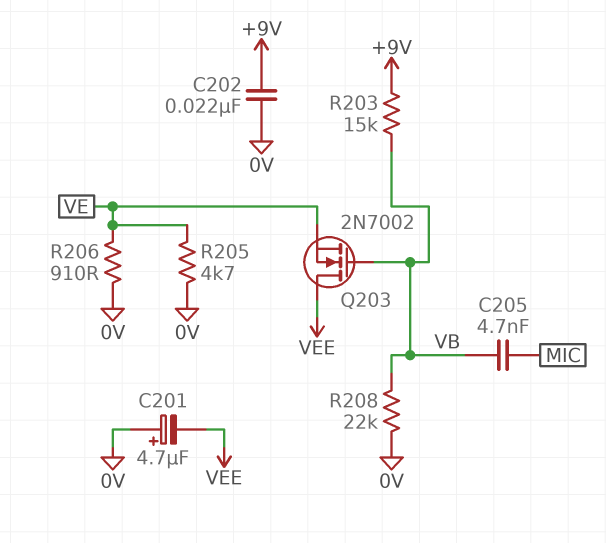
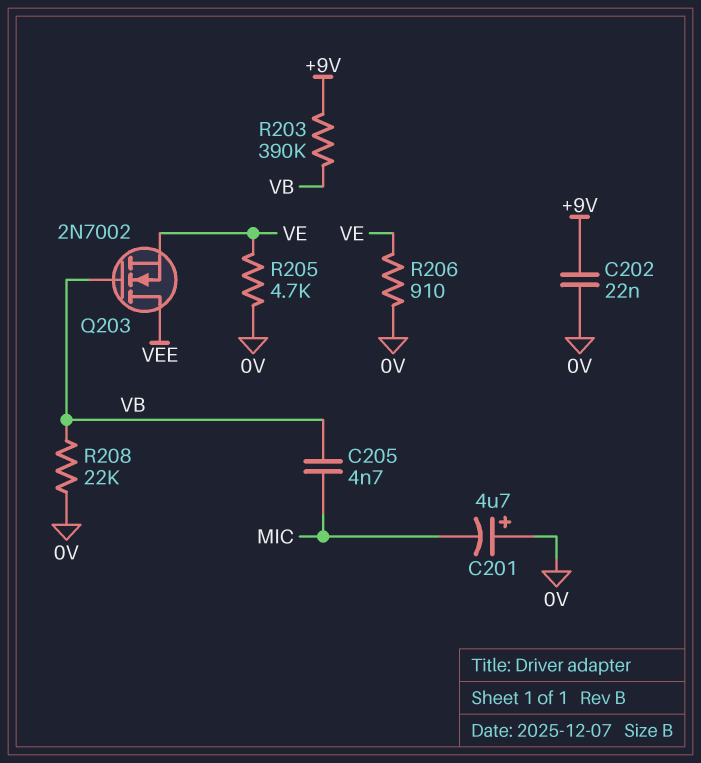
C201: 4.7uF (plus 0V, minus VEE) -> 4.7uF (plus 0V, minus MIC)
R203: 15k (+9V, VB) -> 390k (+9V, VB)

